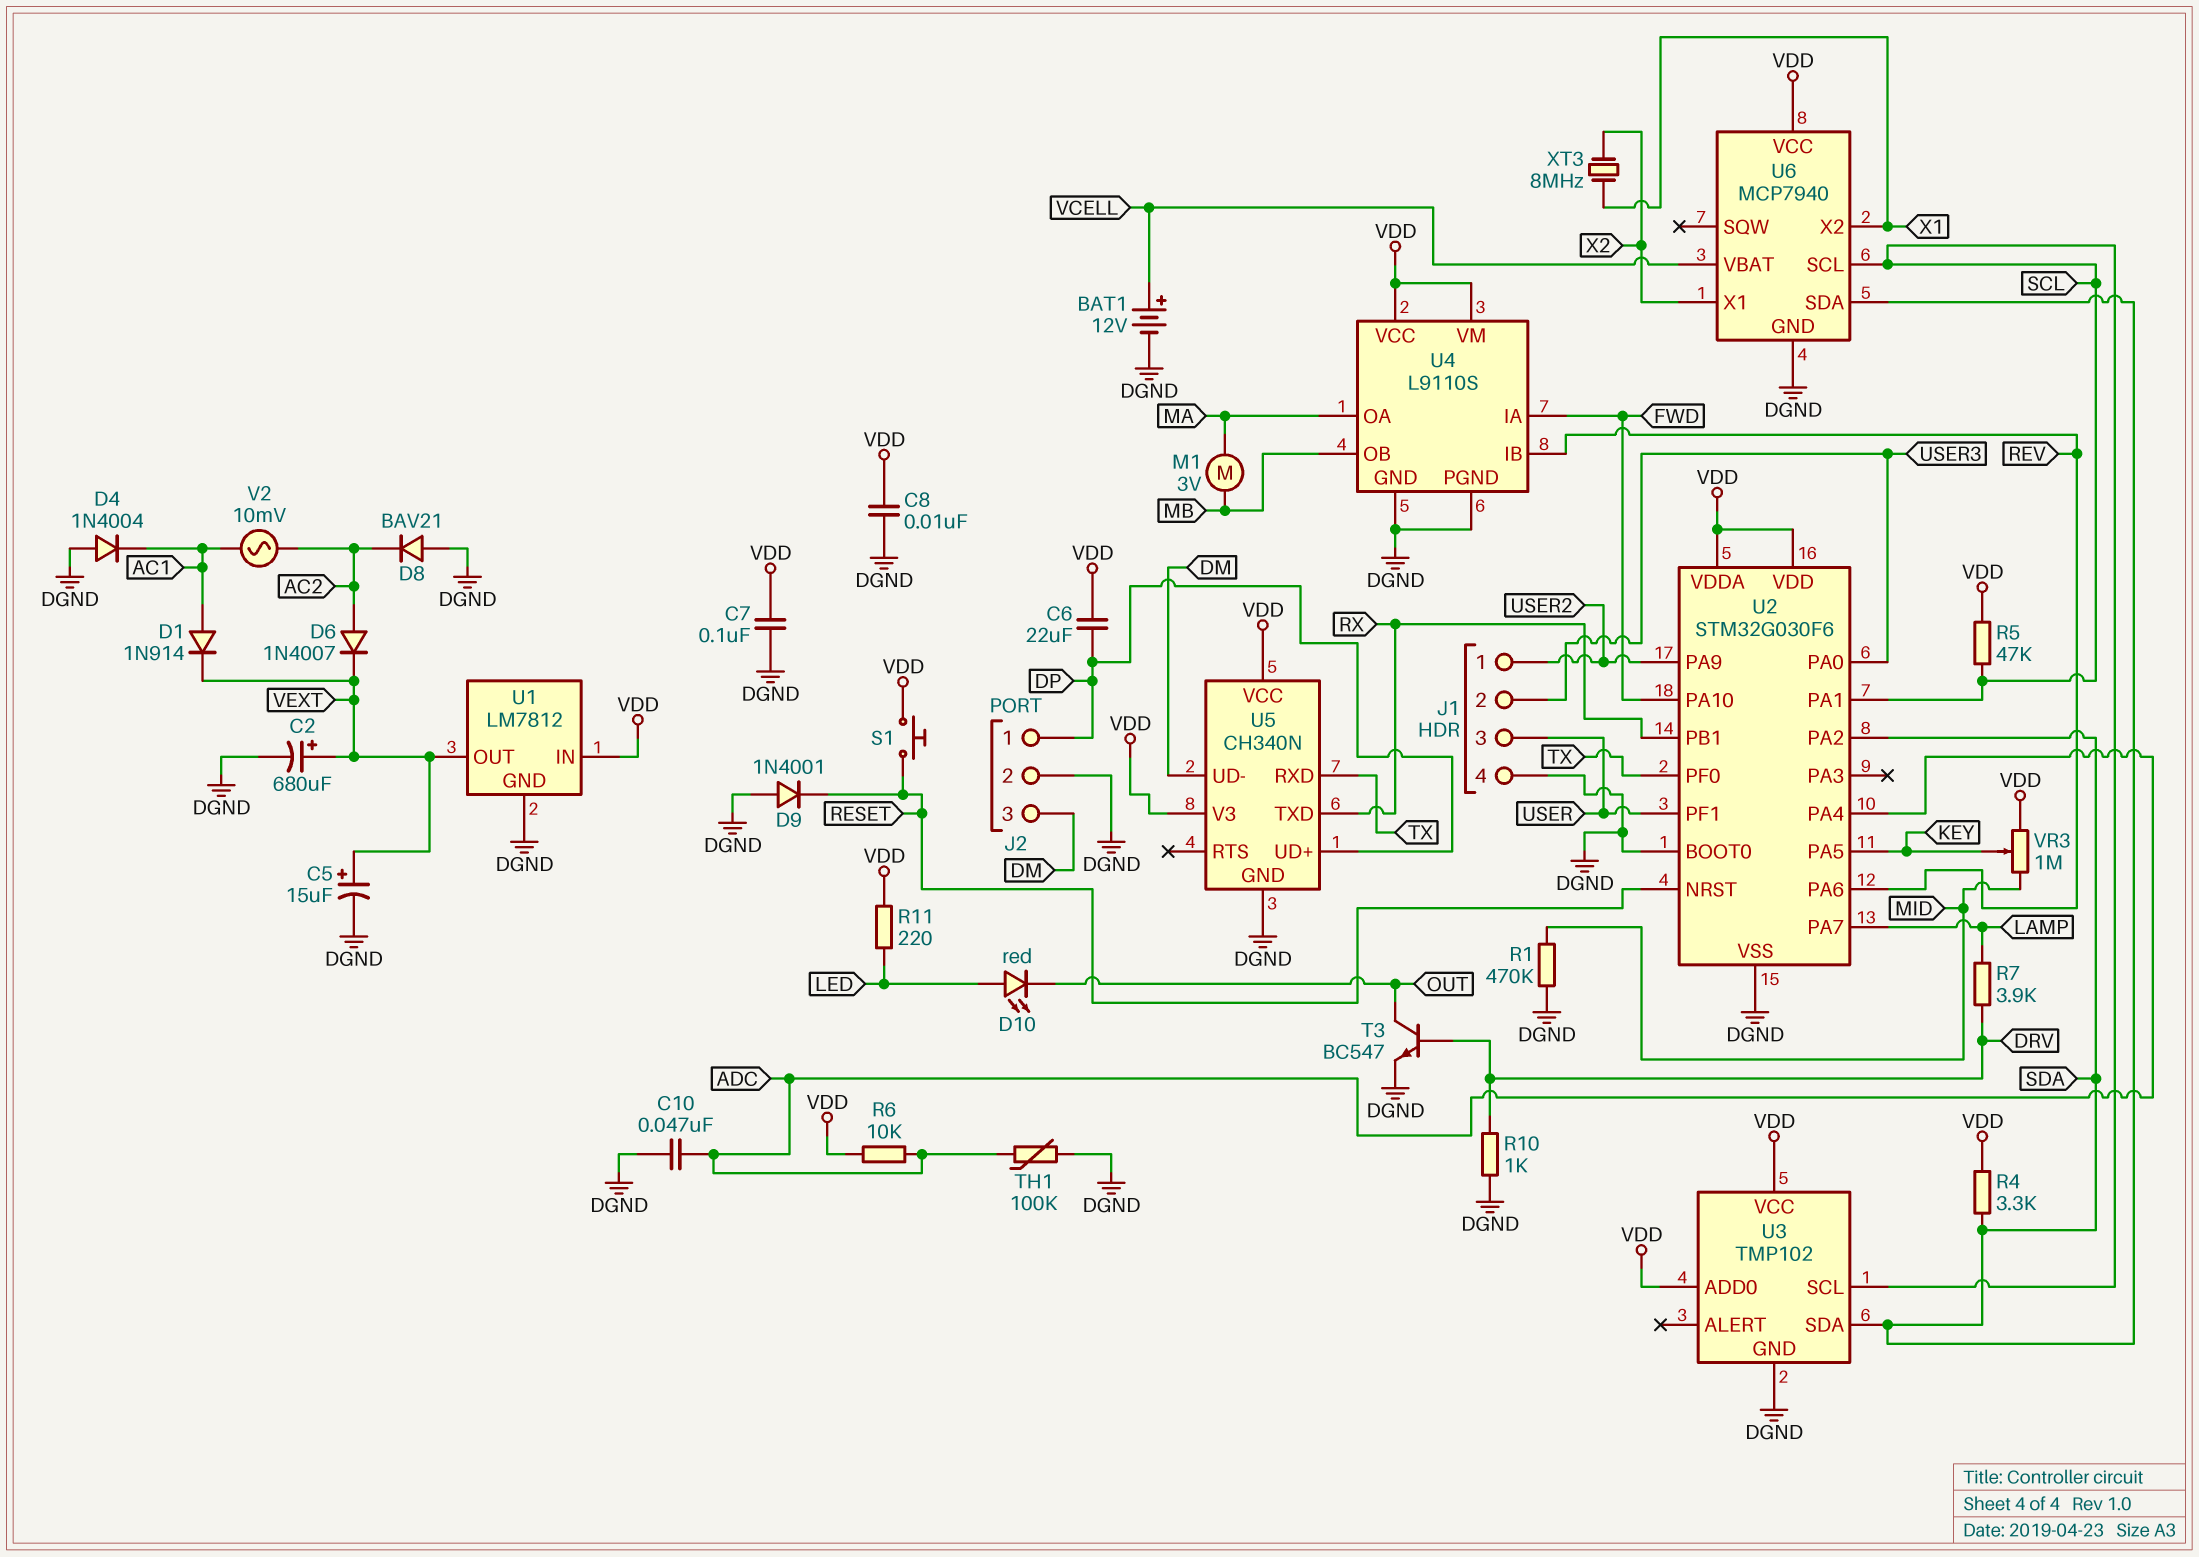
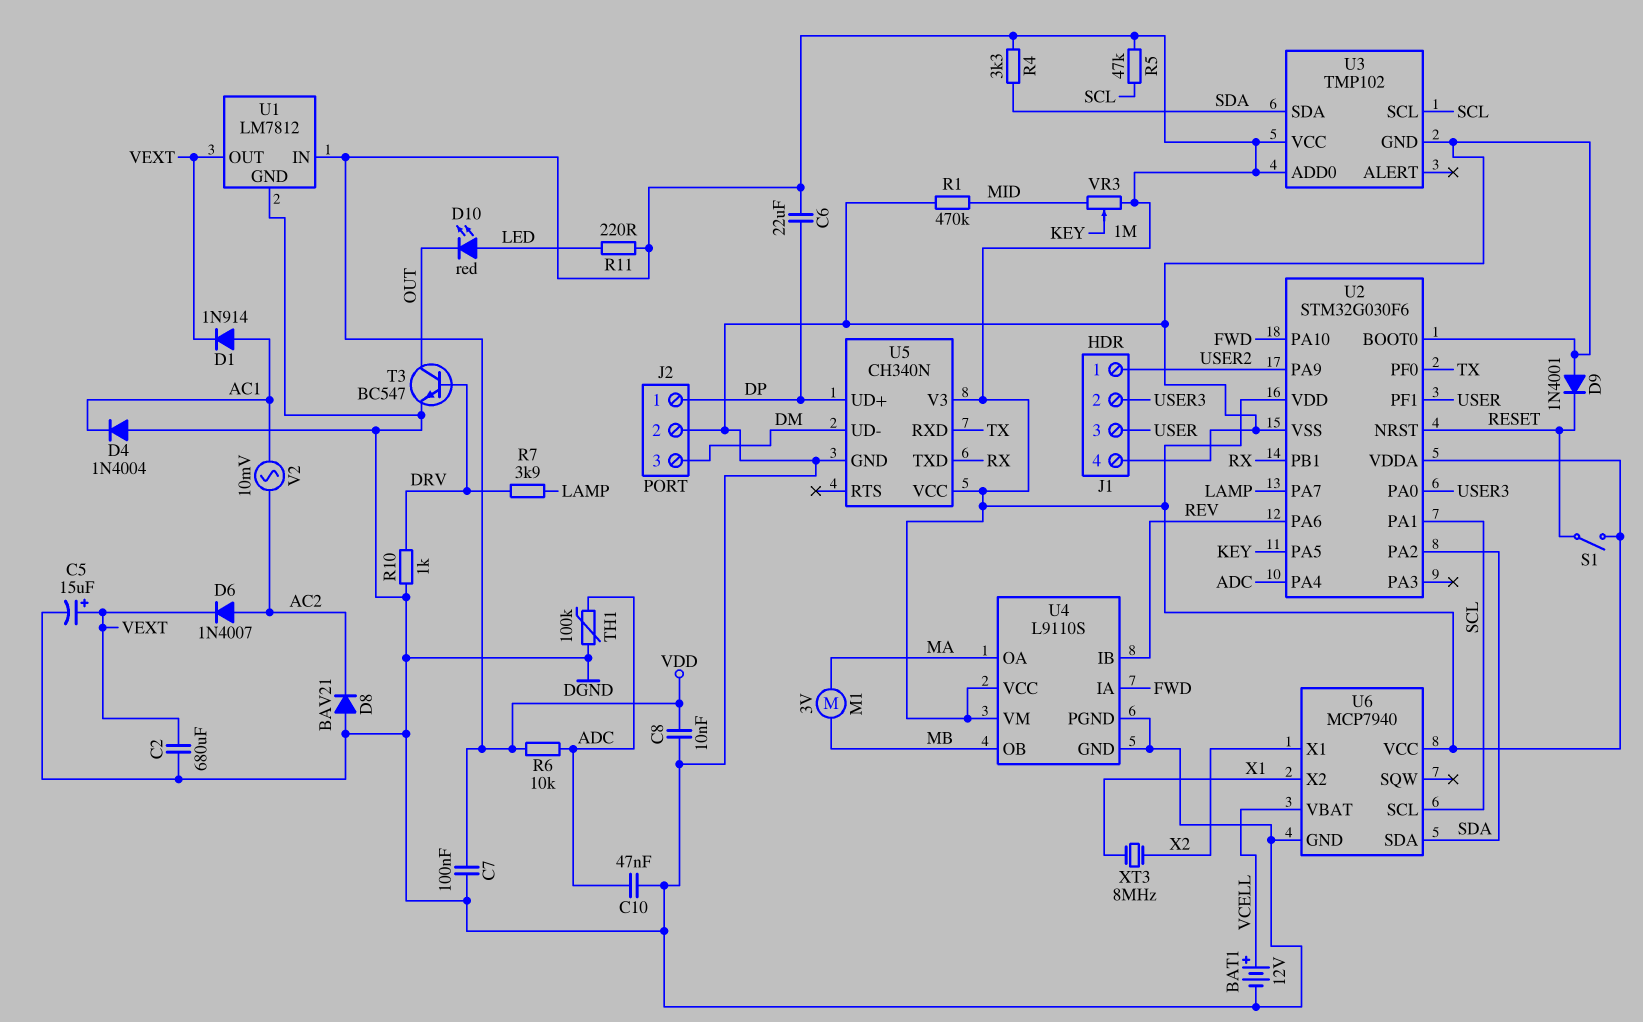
C2: 680uF (plus VEXT, minus DGND) -> 680uF (DGND, VEXT)
S1: button (RESET, VDD) -> switch (RESET, VDD)

